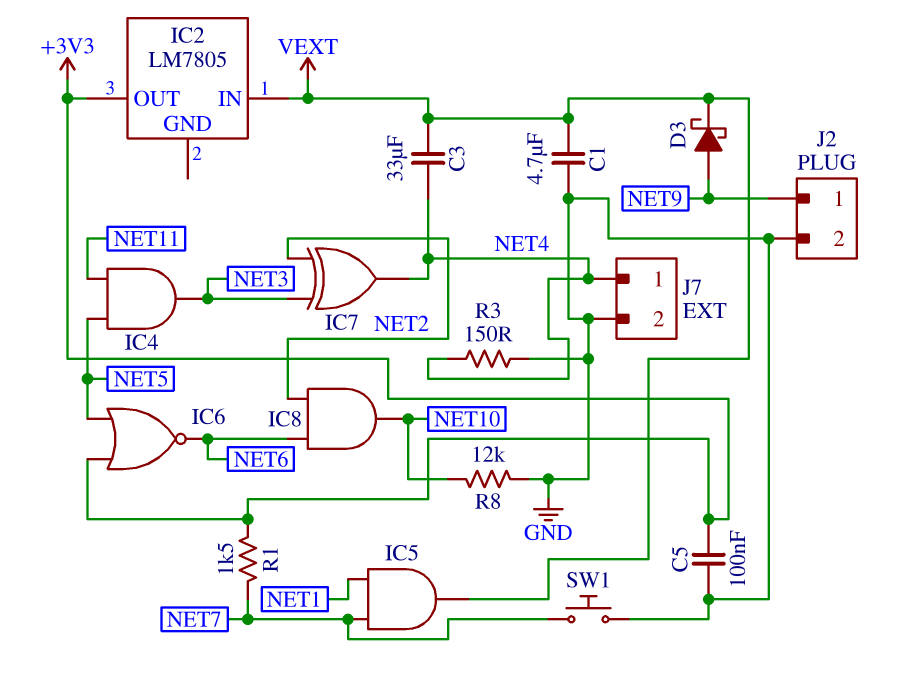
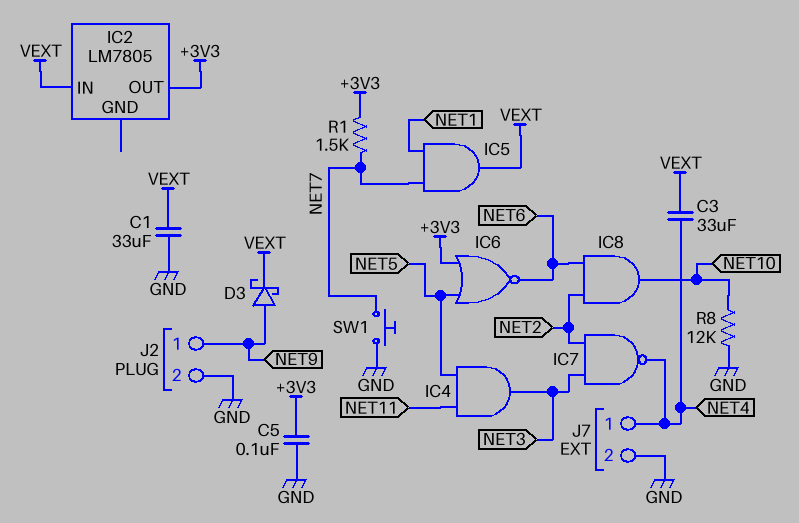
C1: 4.7uF (GND, VEXT) -> 33uF (GND, VEXT)
IC7: XOR (in NET2, in NET3, out NET4) -> NAND (in NET2, in NET3, out NET4)
R3: 150 (GND, NET4) -> none

